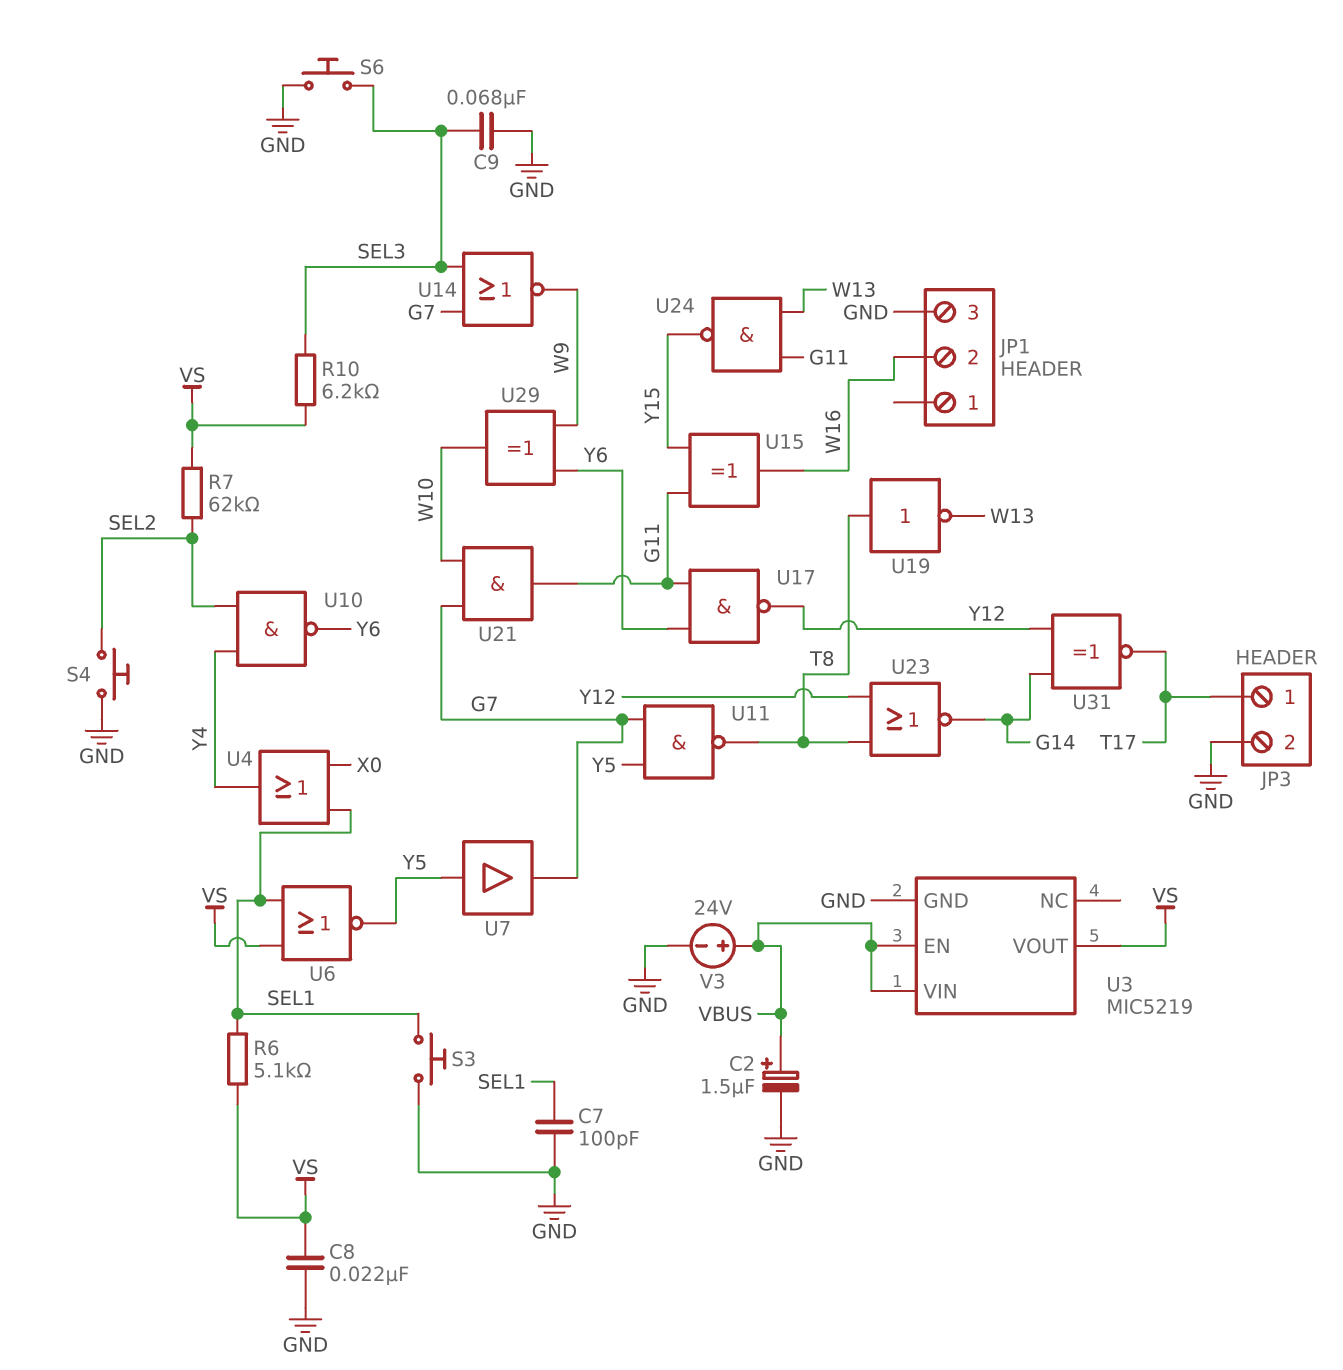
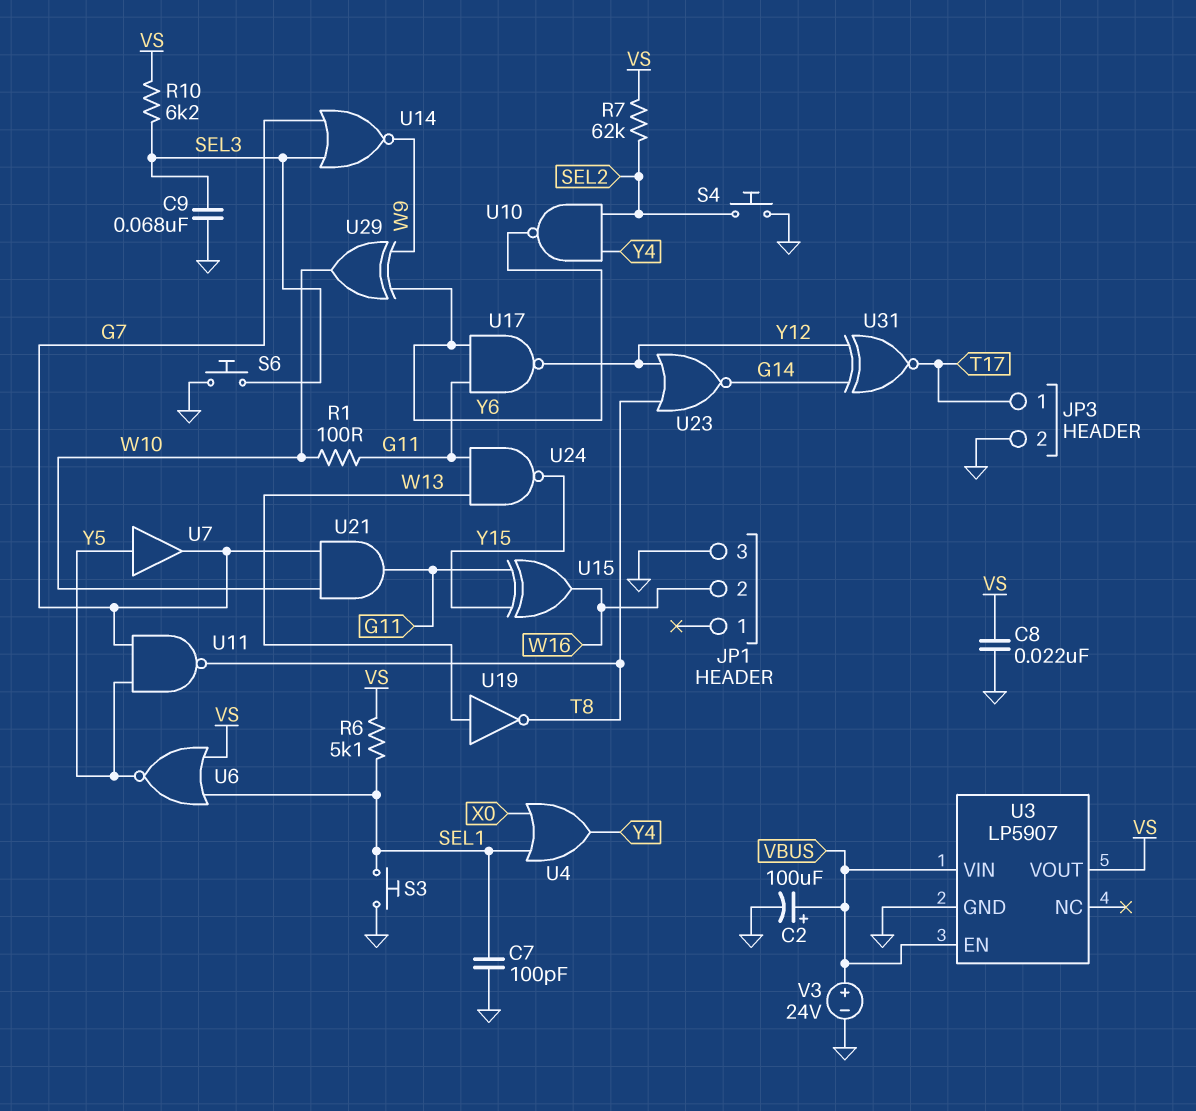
C2: 1.5uF (plus VBUS, minus GND) -> 100uF (plus VBUS, minus GND)
R1: none -> 100 (G11, W10)
U3: MIC5219 -> LP5907
U19: NOT (in T8, out W13) -> NOT (in W13, out T8)

